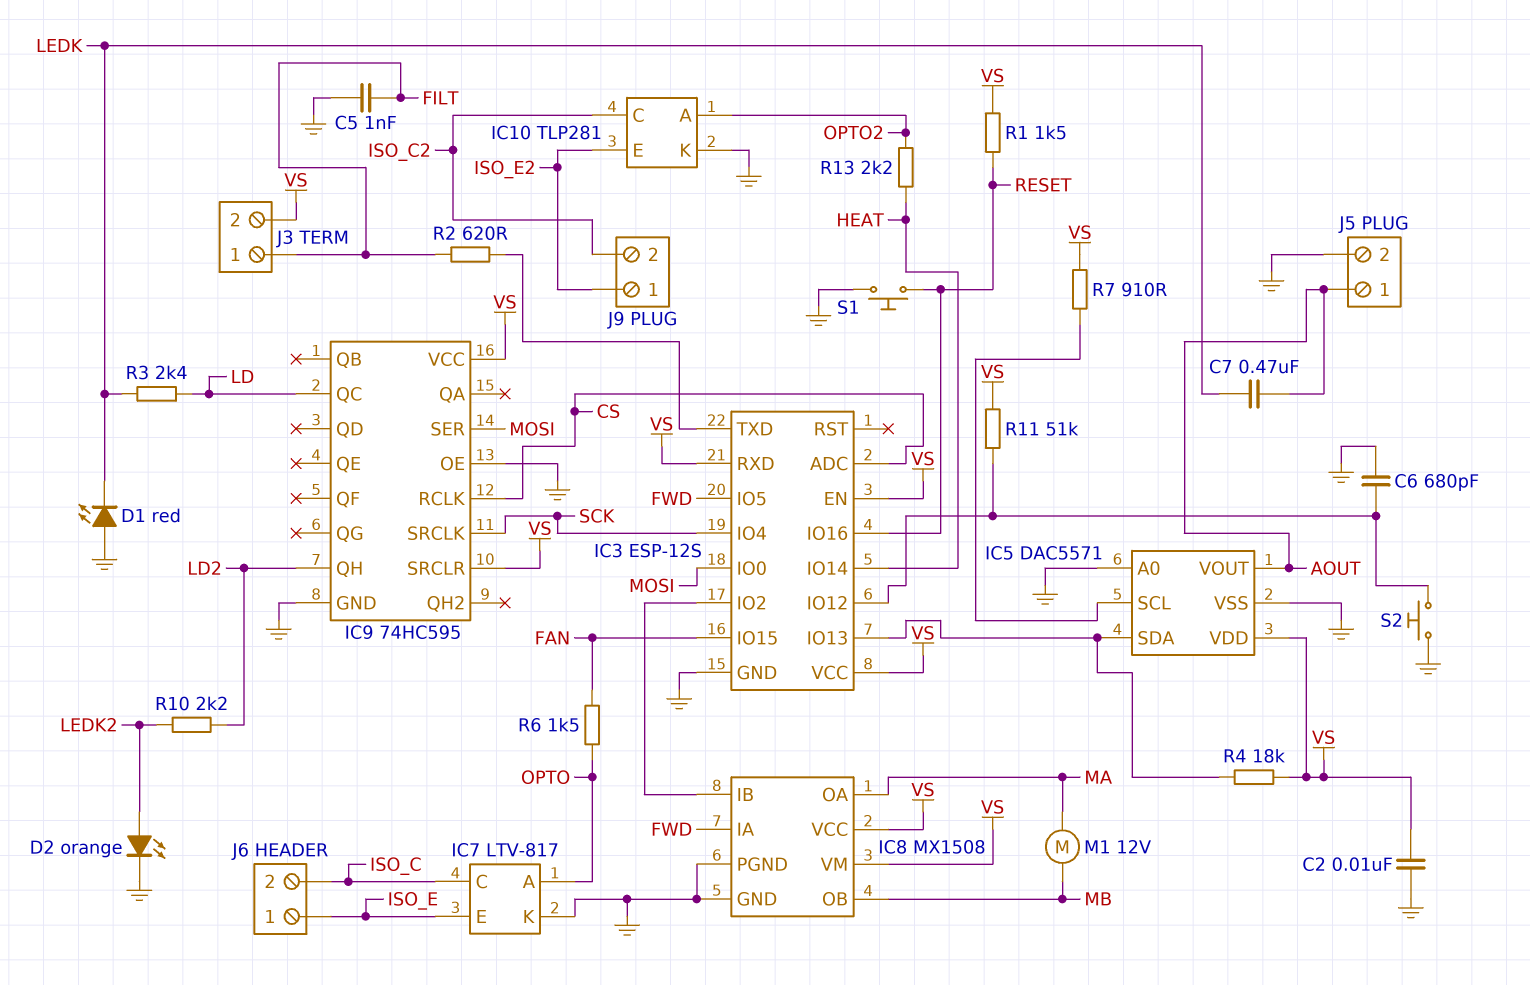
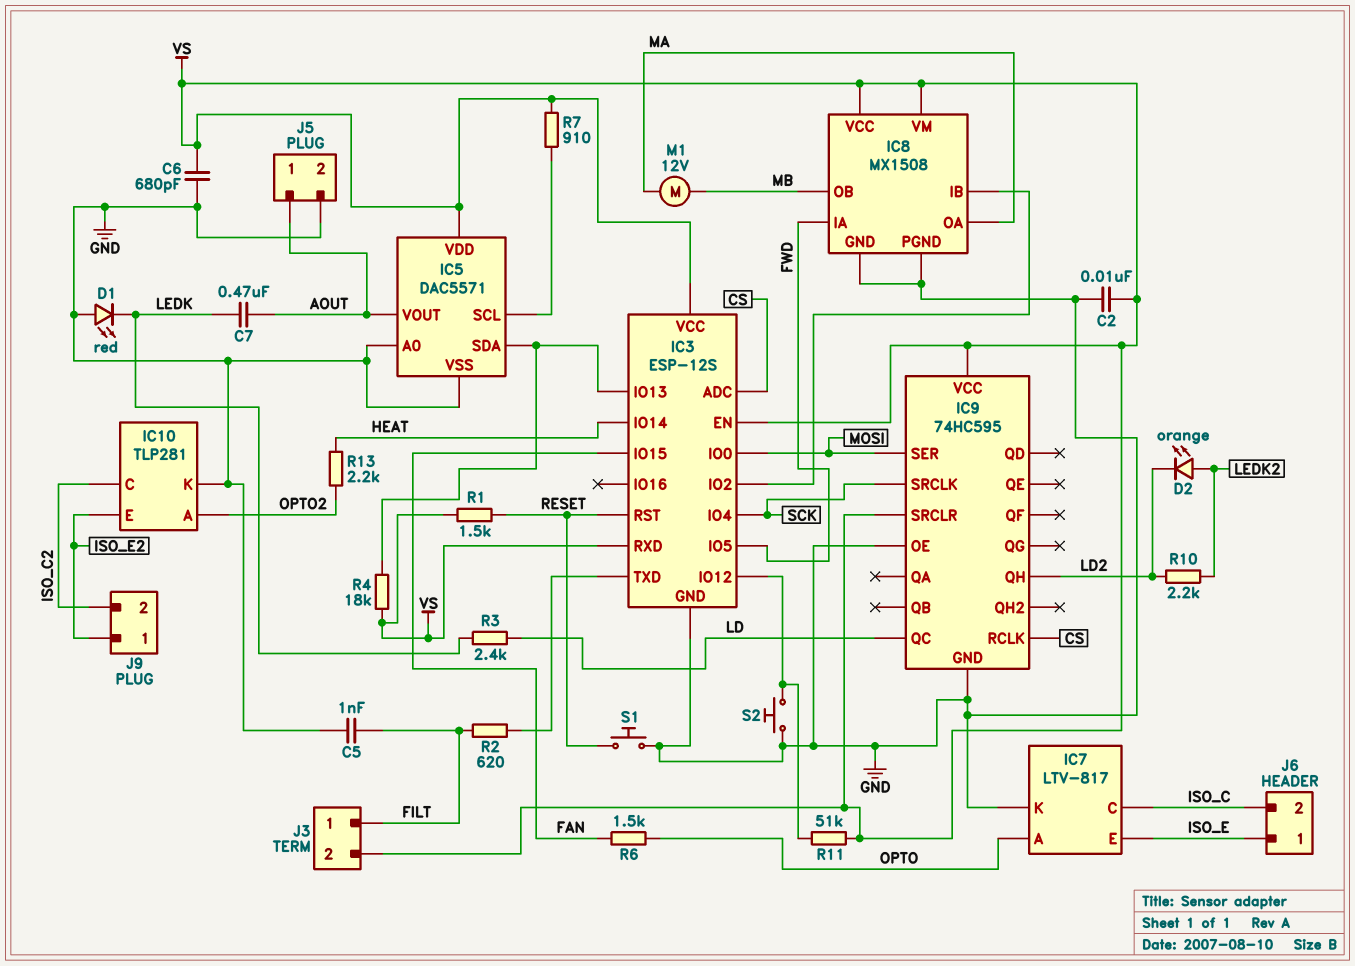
C6: 680pF (GND, IC3/IO12) -> 680pF (GND, VS)
D2: LED orange (A LEDK2, K GND) -> LED orange (A LEDK2, K LD2)
IC3 pin IO16: RESET -> none
IC3 pin RST: none -> RESET

